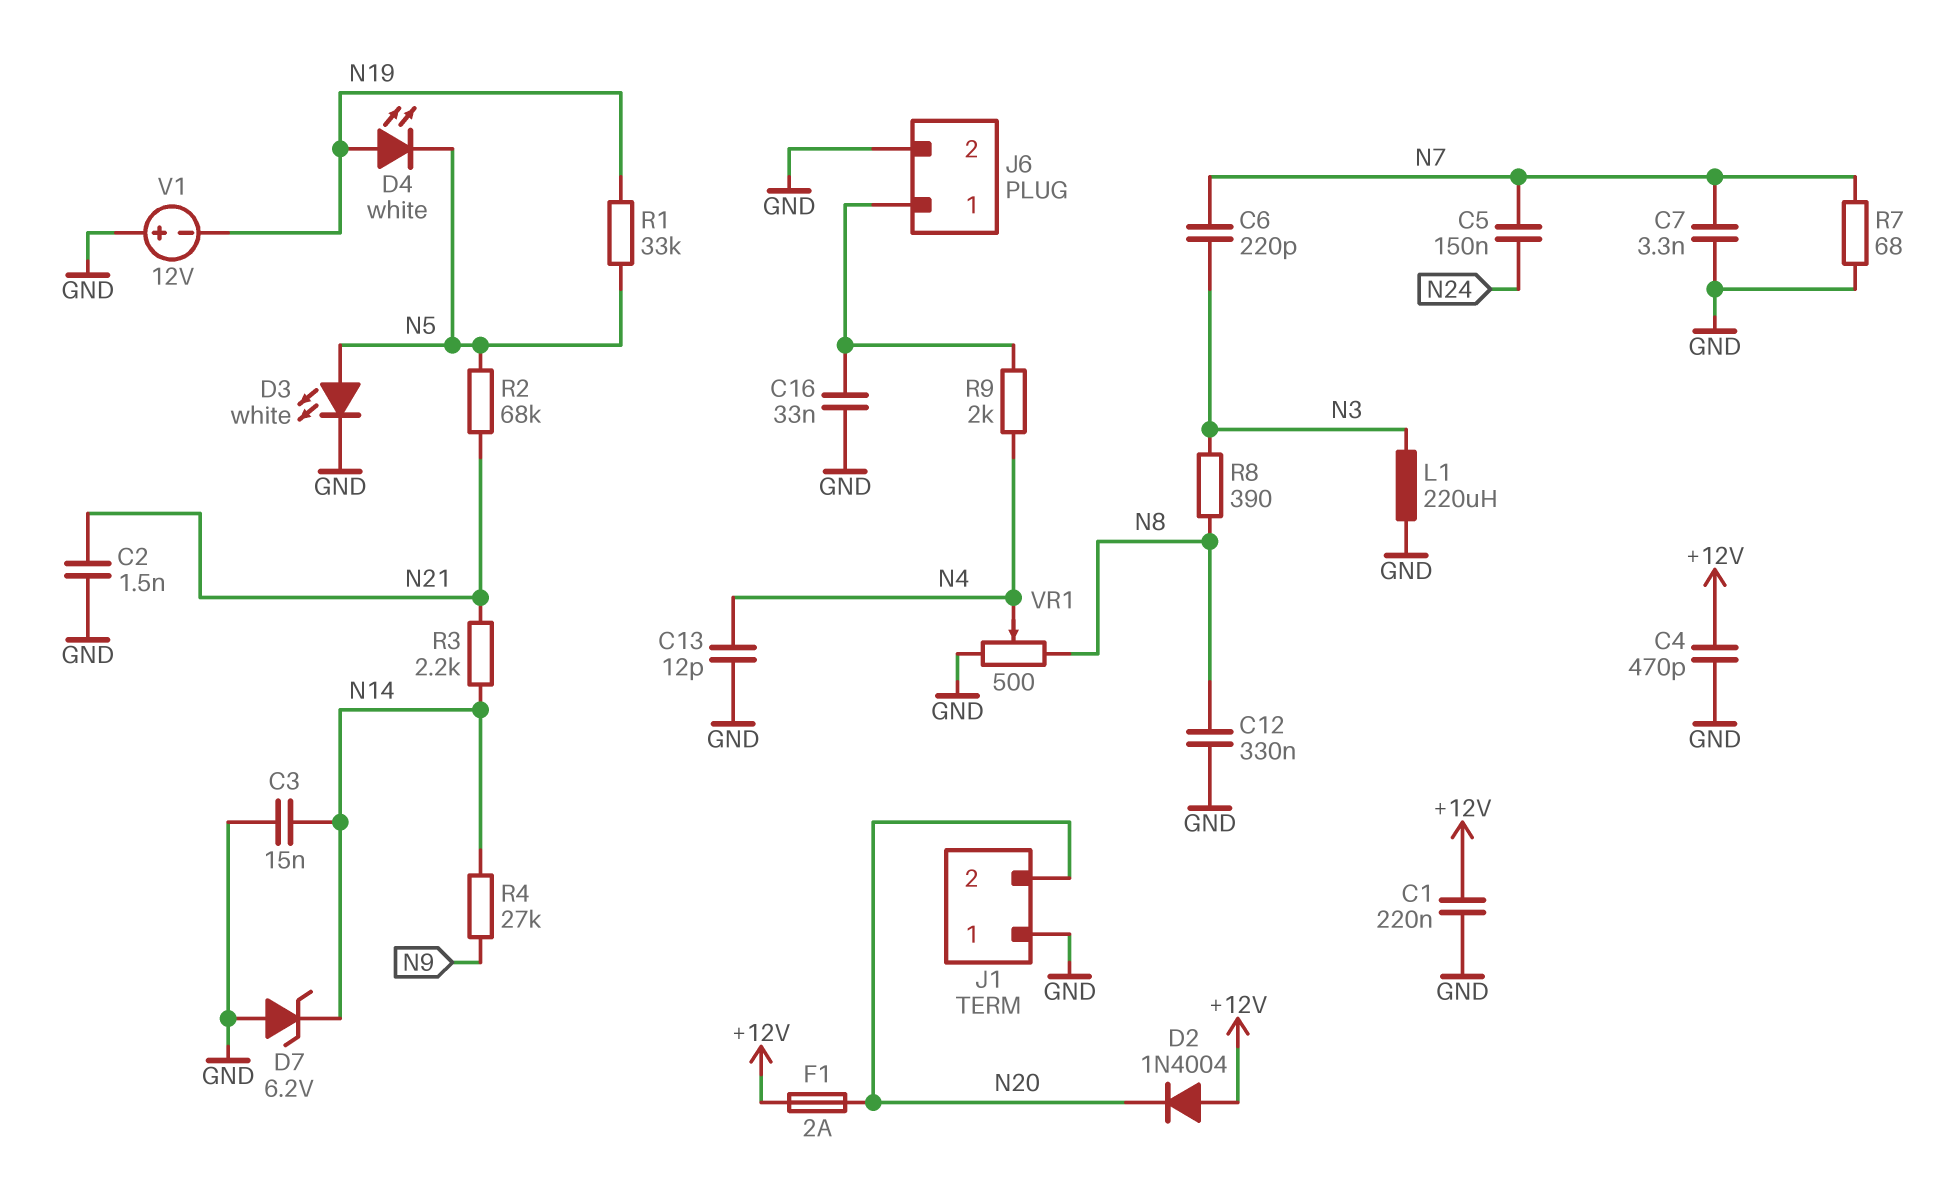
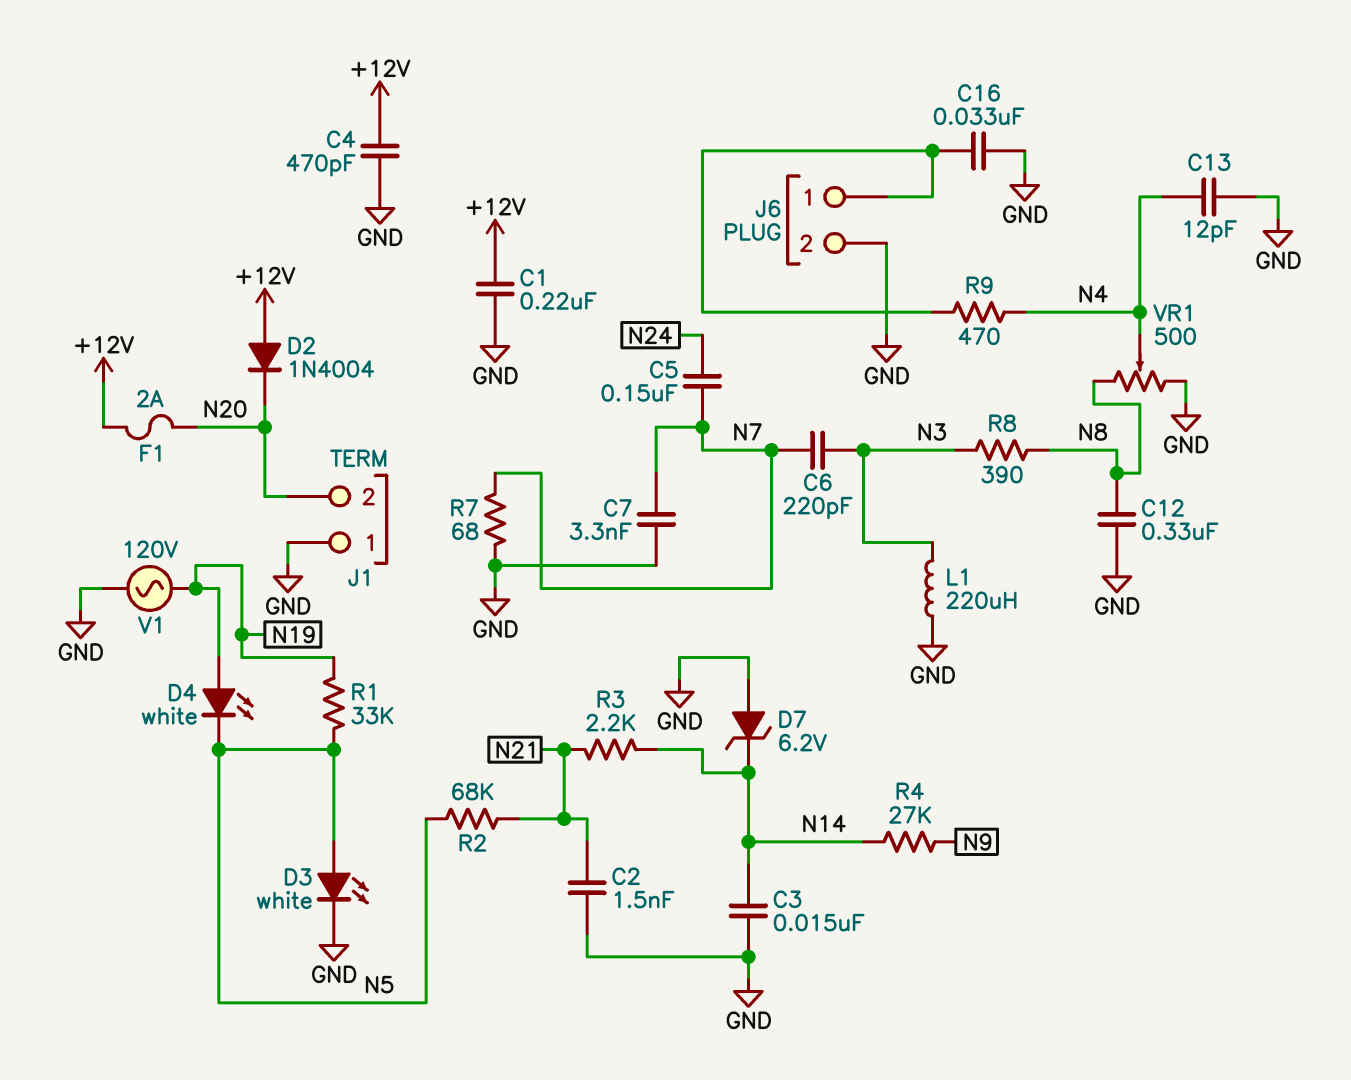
R9: 2k (J6/1, N4) -> 470 (J6/1, N4)
V1: 12V (plus GND, minus N19) -> AC 120V (GND, N19)

